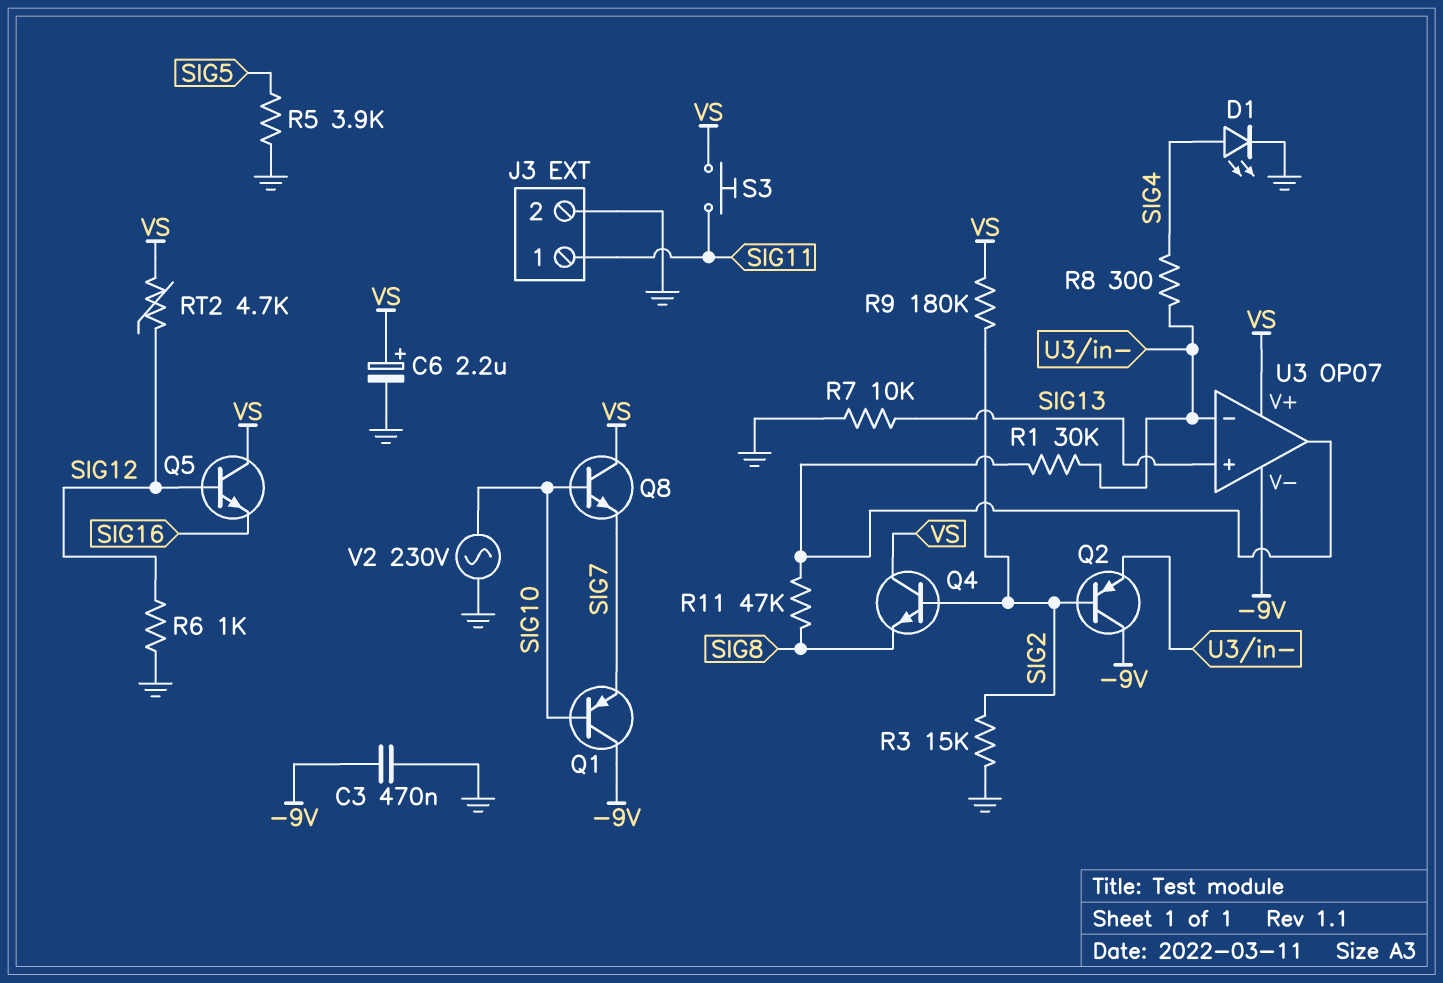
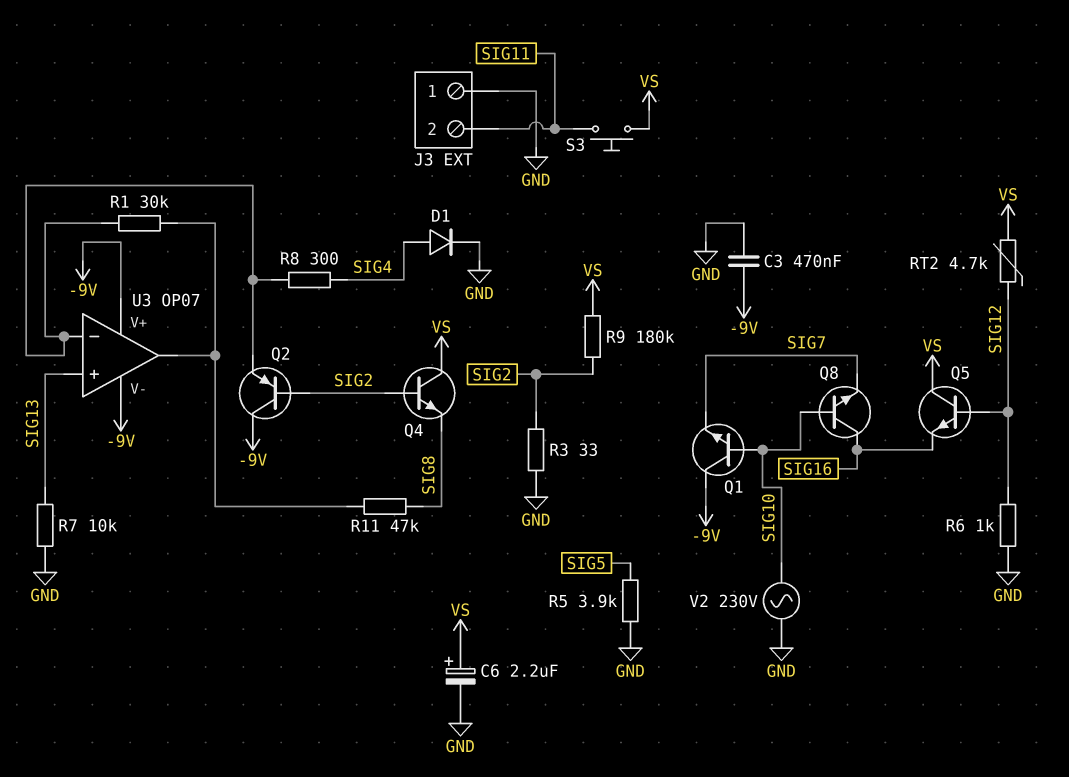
D1: LED (A SIG4, K GND) -> diode (A SIG4, K GND)
J3 pin 1: SIG11 -> GND
J3 pin 2: GND -> SIG11
Q1: PNP (B SIG10, C -9V, E SIG7) -> NPN (B SIG10, C -9V, E SIG7)
Q8: NPN (B SIG10, C VS, E SIG7) -> NPN (B SIG10, C SIG16, E SIG7)
R3: 15k (GND, SIG2) -> 33 (GND, SIG2)
U3 pin V+: VS -> -9V

